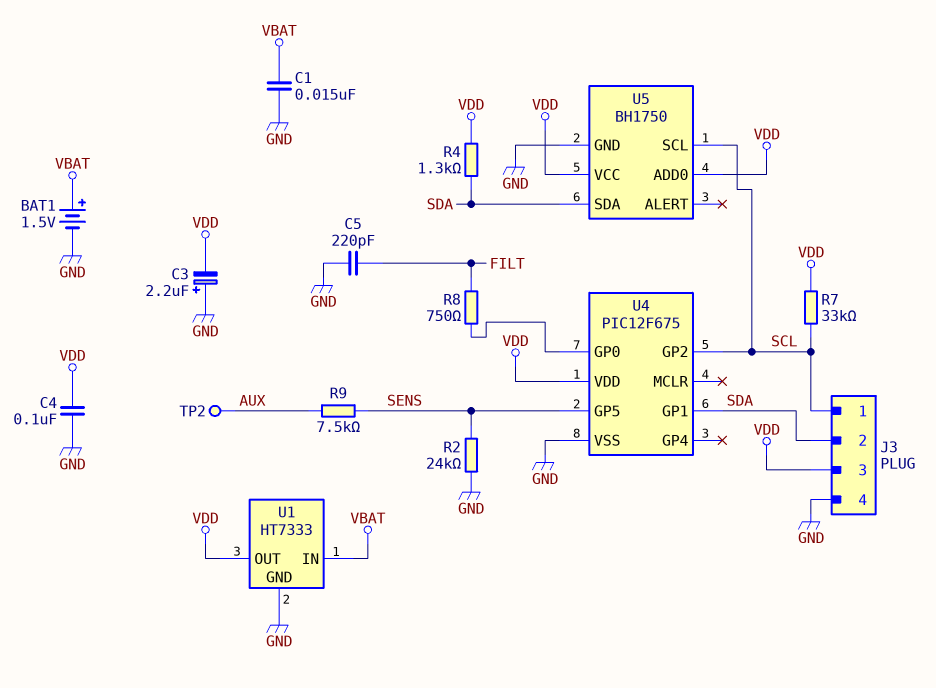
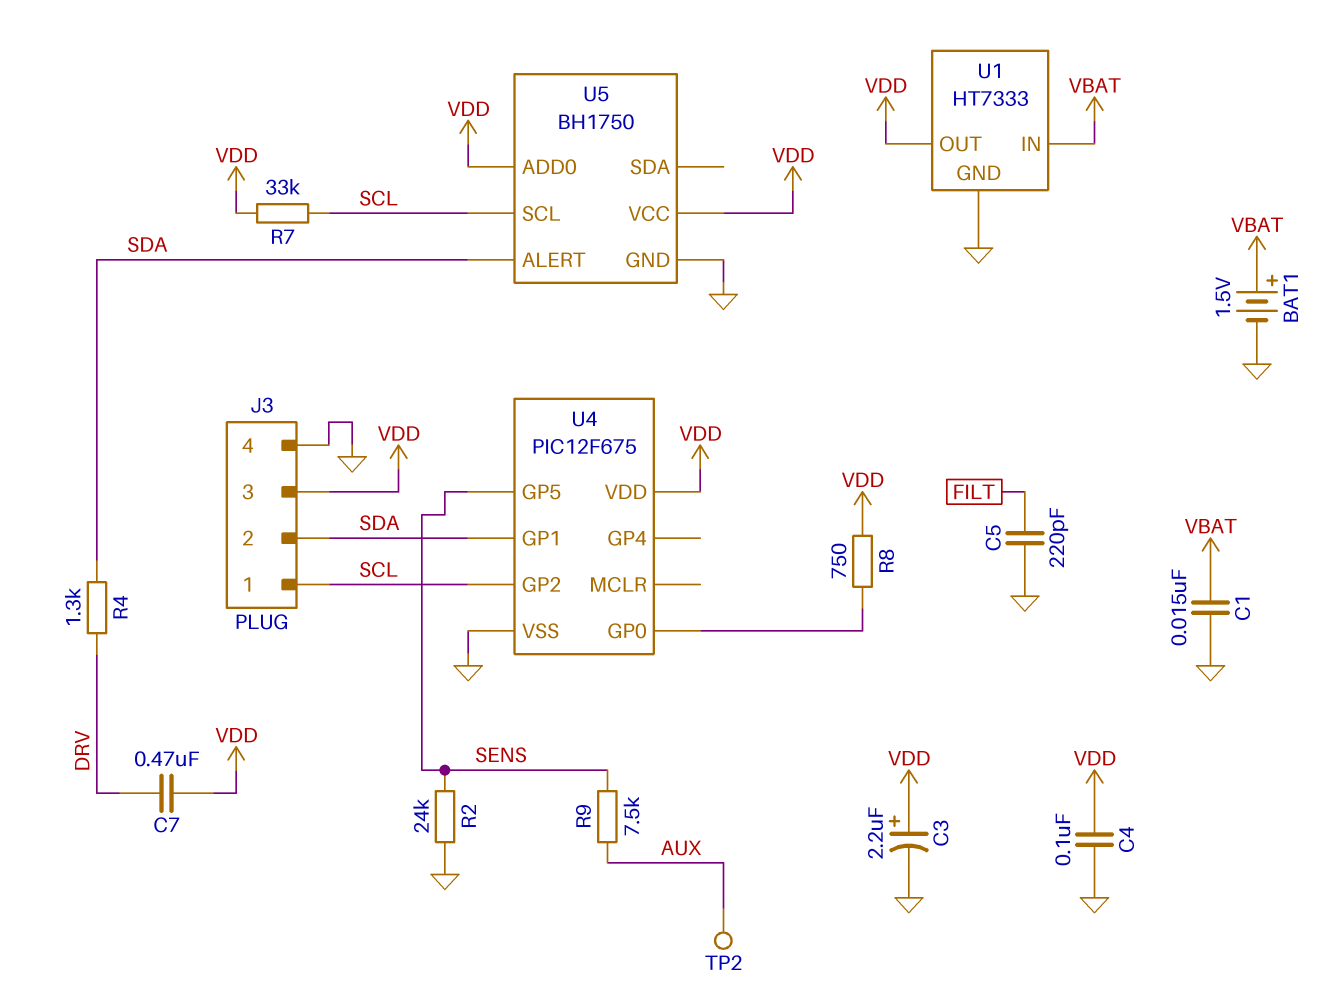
C3: 2.2uF (plus GND, minus VDD) -> 2.2uF (plus VDD, minus GND)
C7: none -> 470nF (DRV, VDD)
R4: 1.3k (SDA, VDD) -> 1.3k (DRV, SDA)
R8: 750 (FILT, U4/GP0) -> 750 (U4/GP0, VDD)
U5 pin ALERT: none -> SDA
U5 pin SDA: SDA -> none

